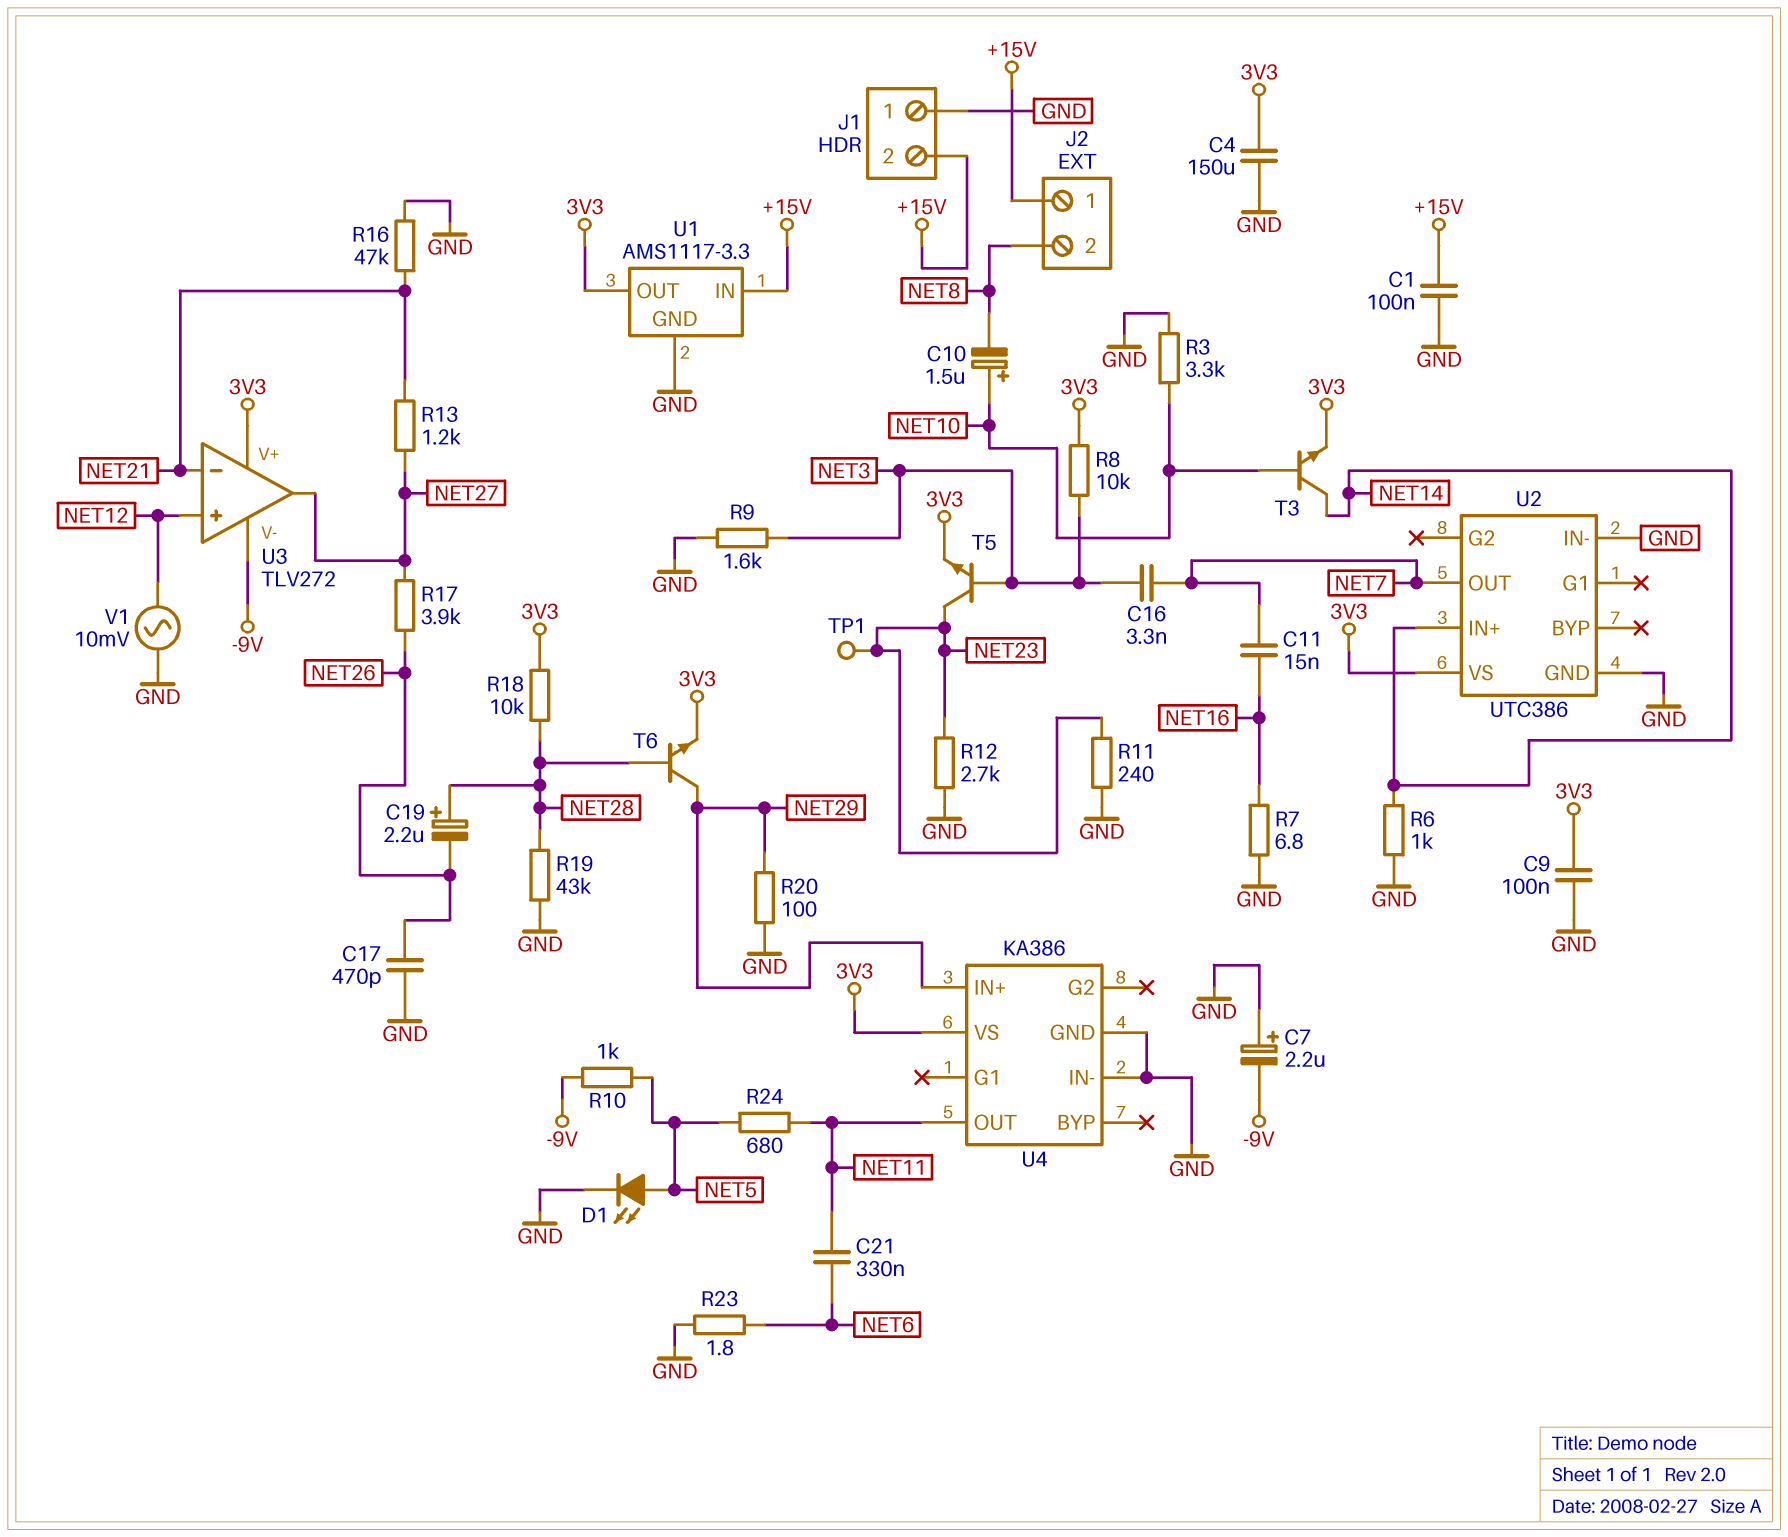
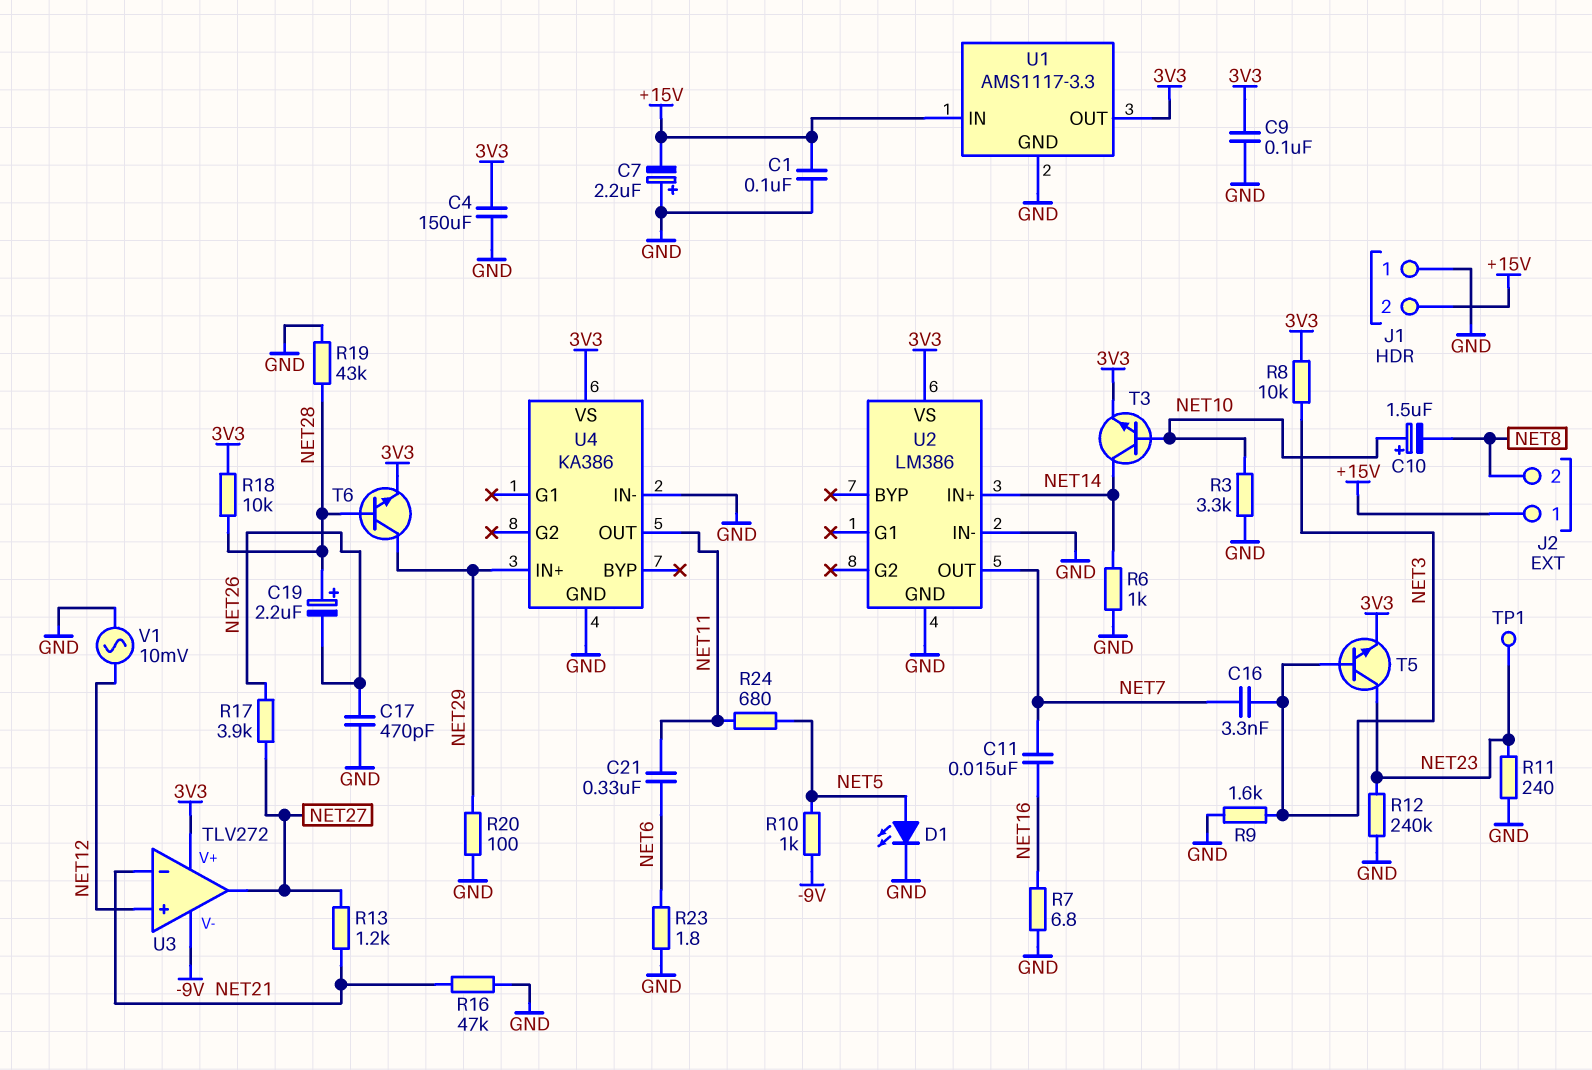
C7: 2.2uF (plus GND, minus -9V) -> 2.2uF (plus GND, minus +15V)
R12: 2.7k (GND, NET23) -> 240k (GND, NET23)
U2: UTC386 -> LM386

